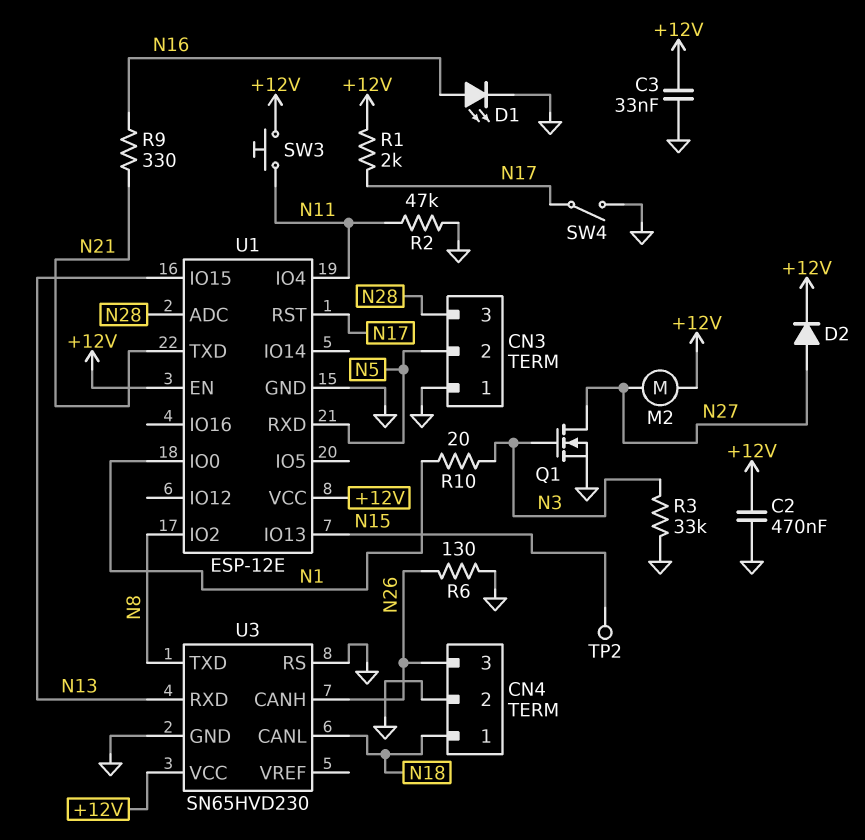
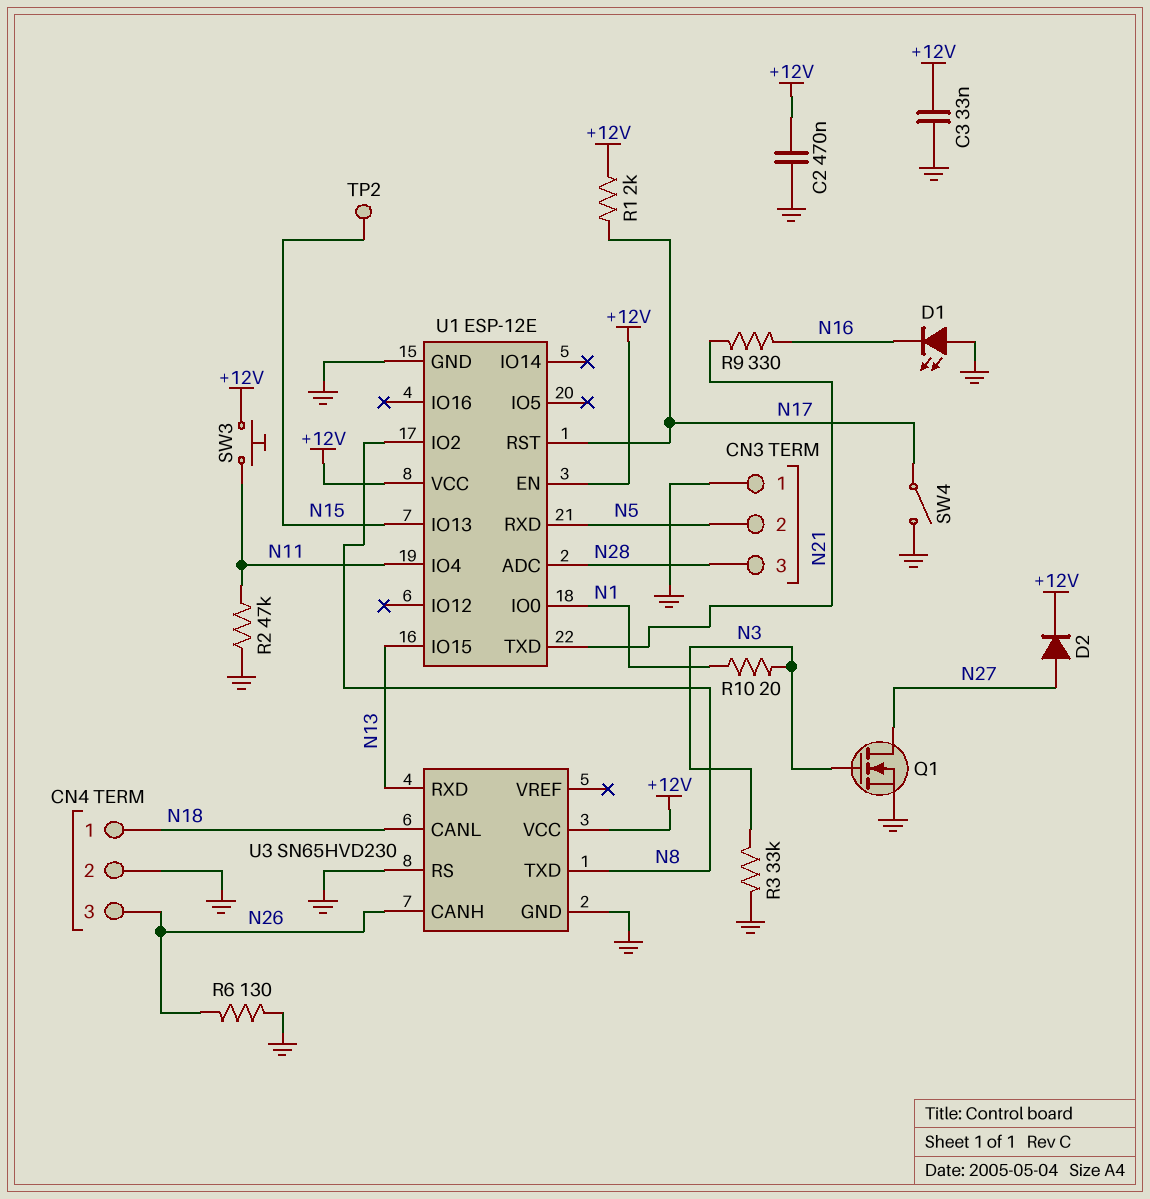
D1: LED (A N16, K GND) -> LED (A GND, K N16)
M2: motor (+12V, N27) -> none

